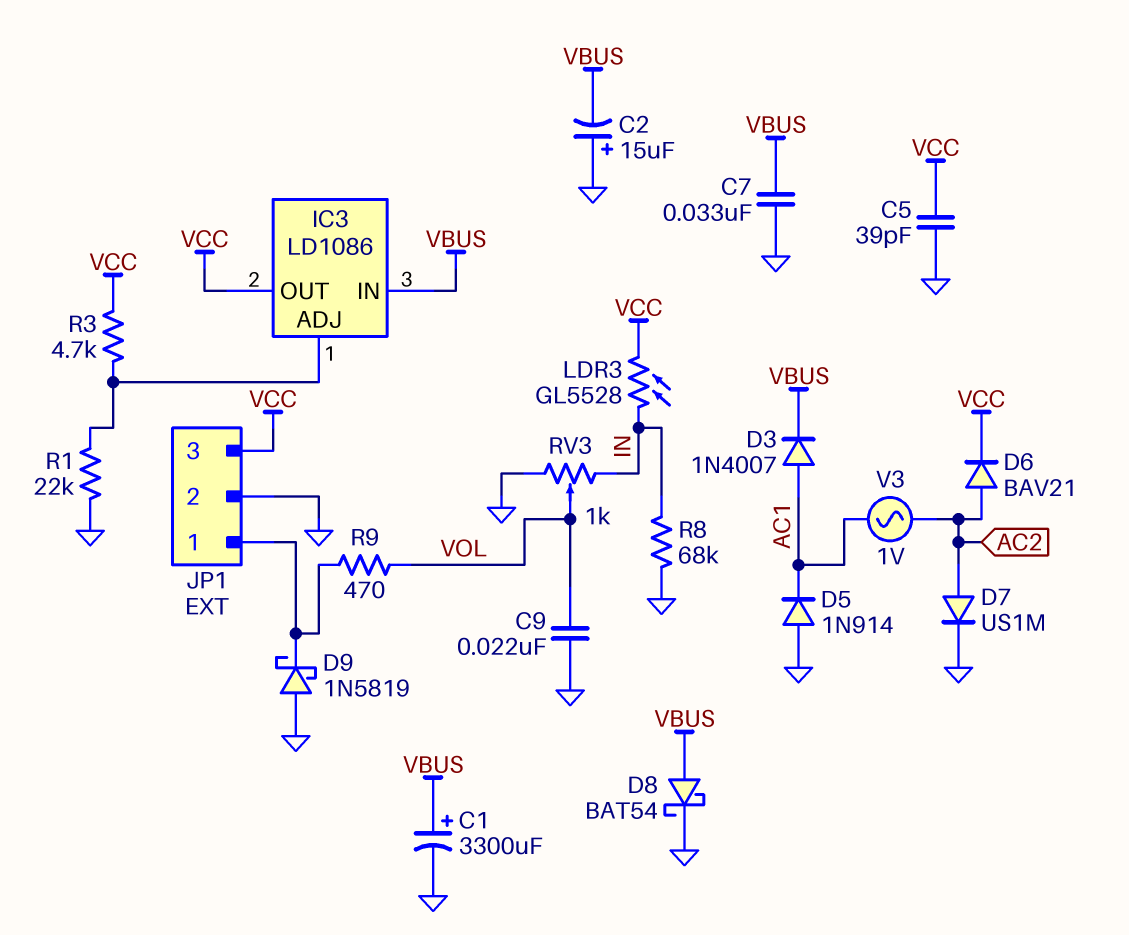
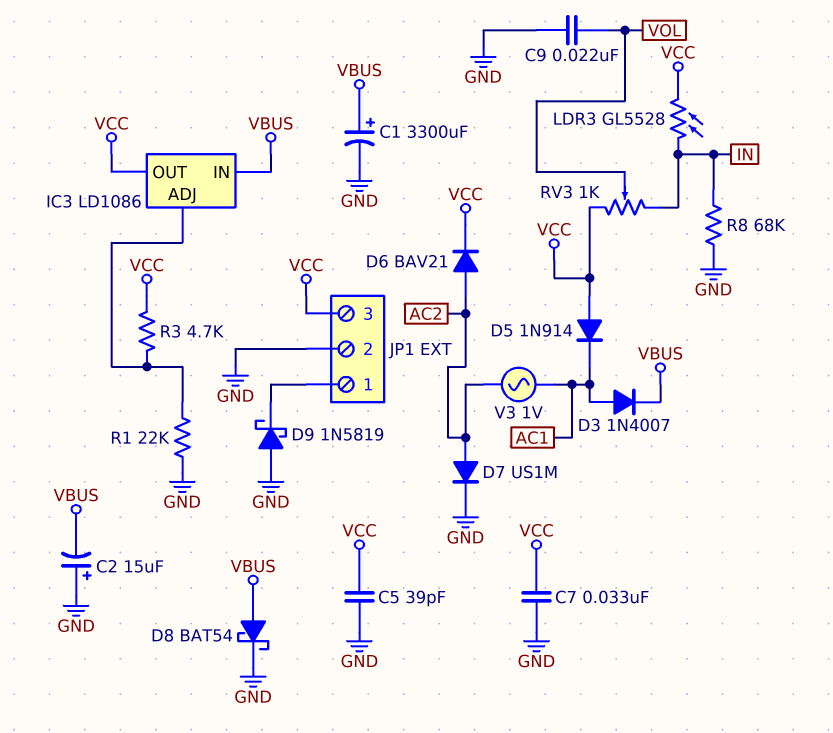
C7: 33nF (GND, VBUS) -> 33nF (GND, VCC)
D5: diode 1N914 (A GND, K AC1) -> diode 1N914 (A VCC, K AC1)
R9: 470 (JP1/1, VOL) -> none
RV3: 1k (GND, IN, wiper VOL) -> 1k (IN, VCC, wiper VOL)

